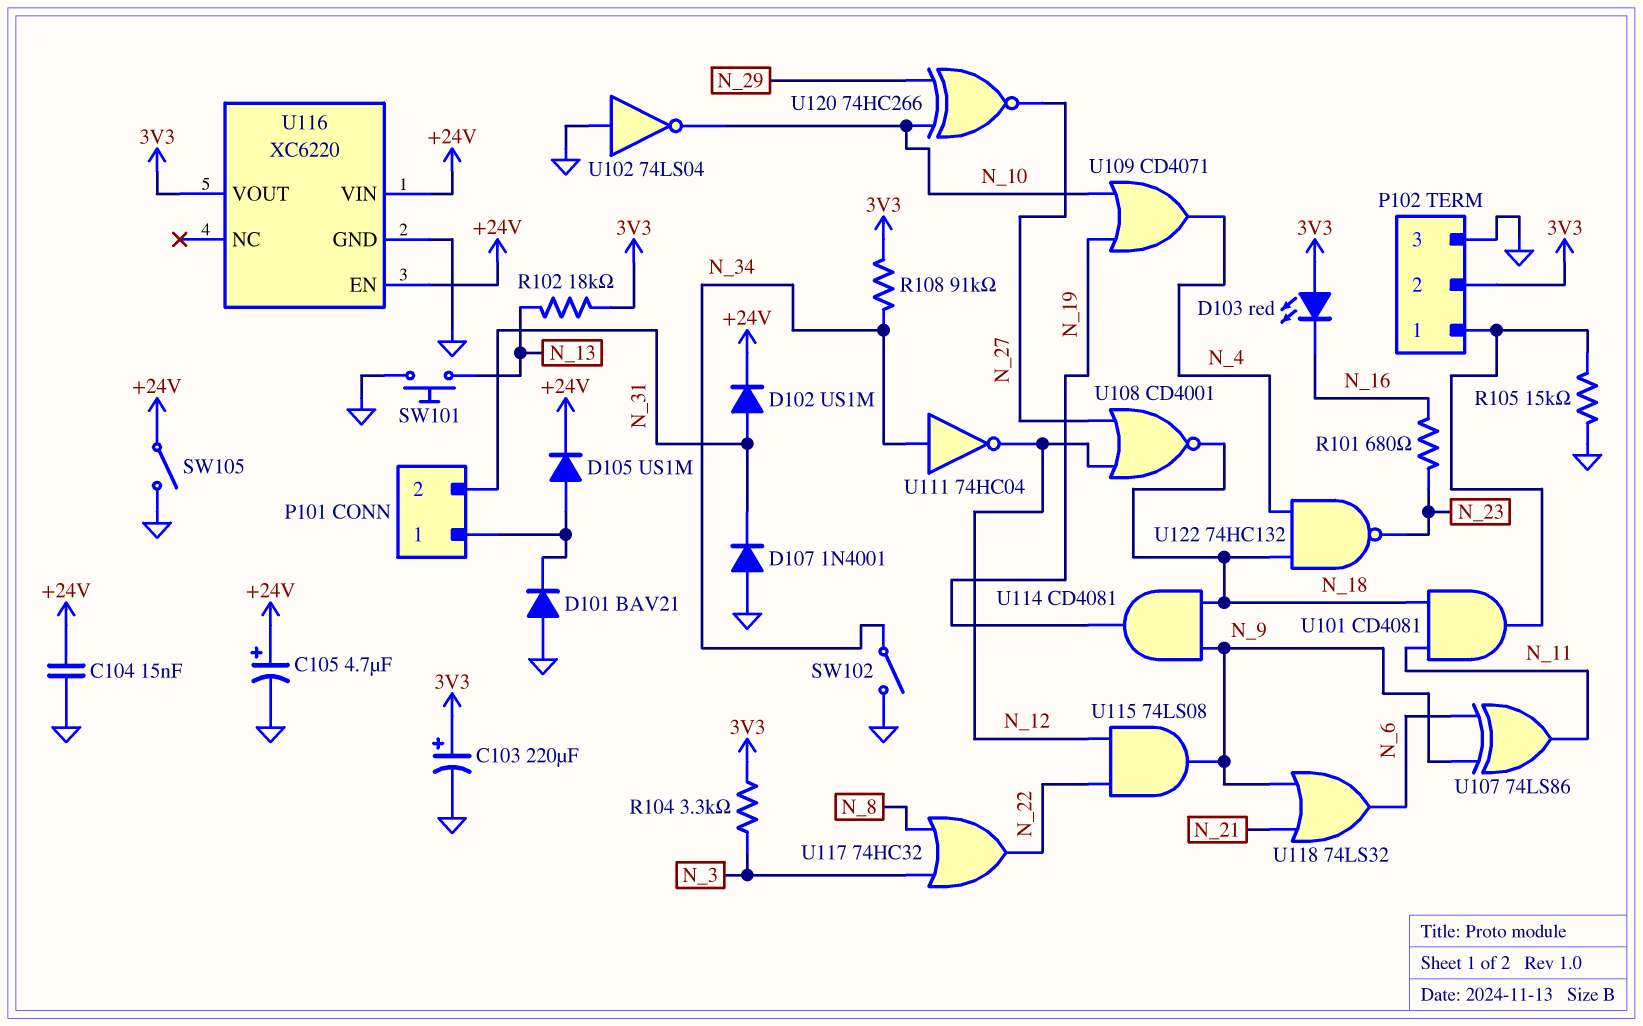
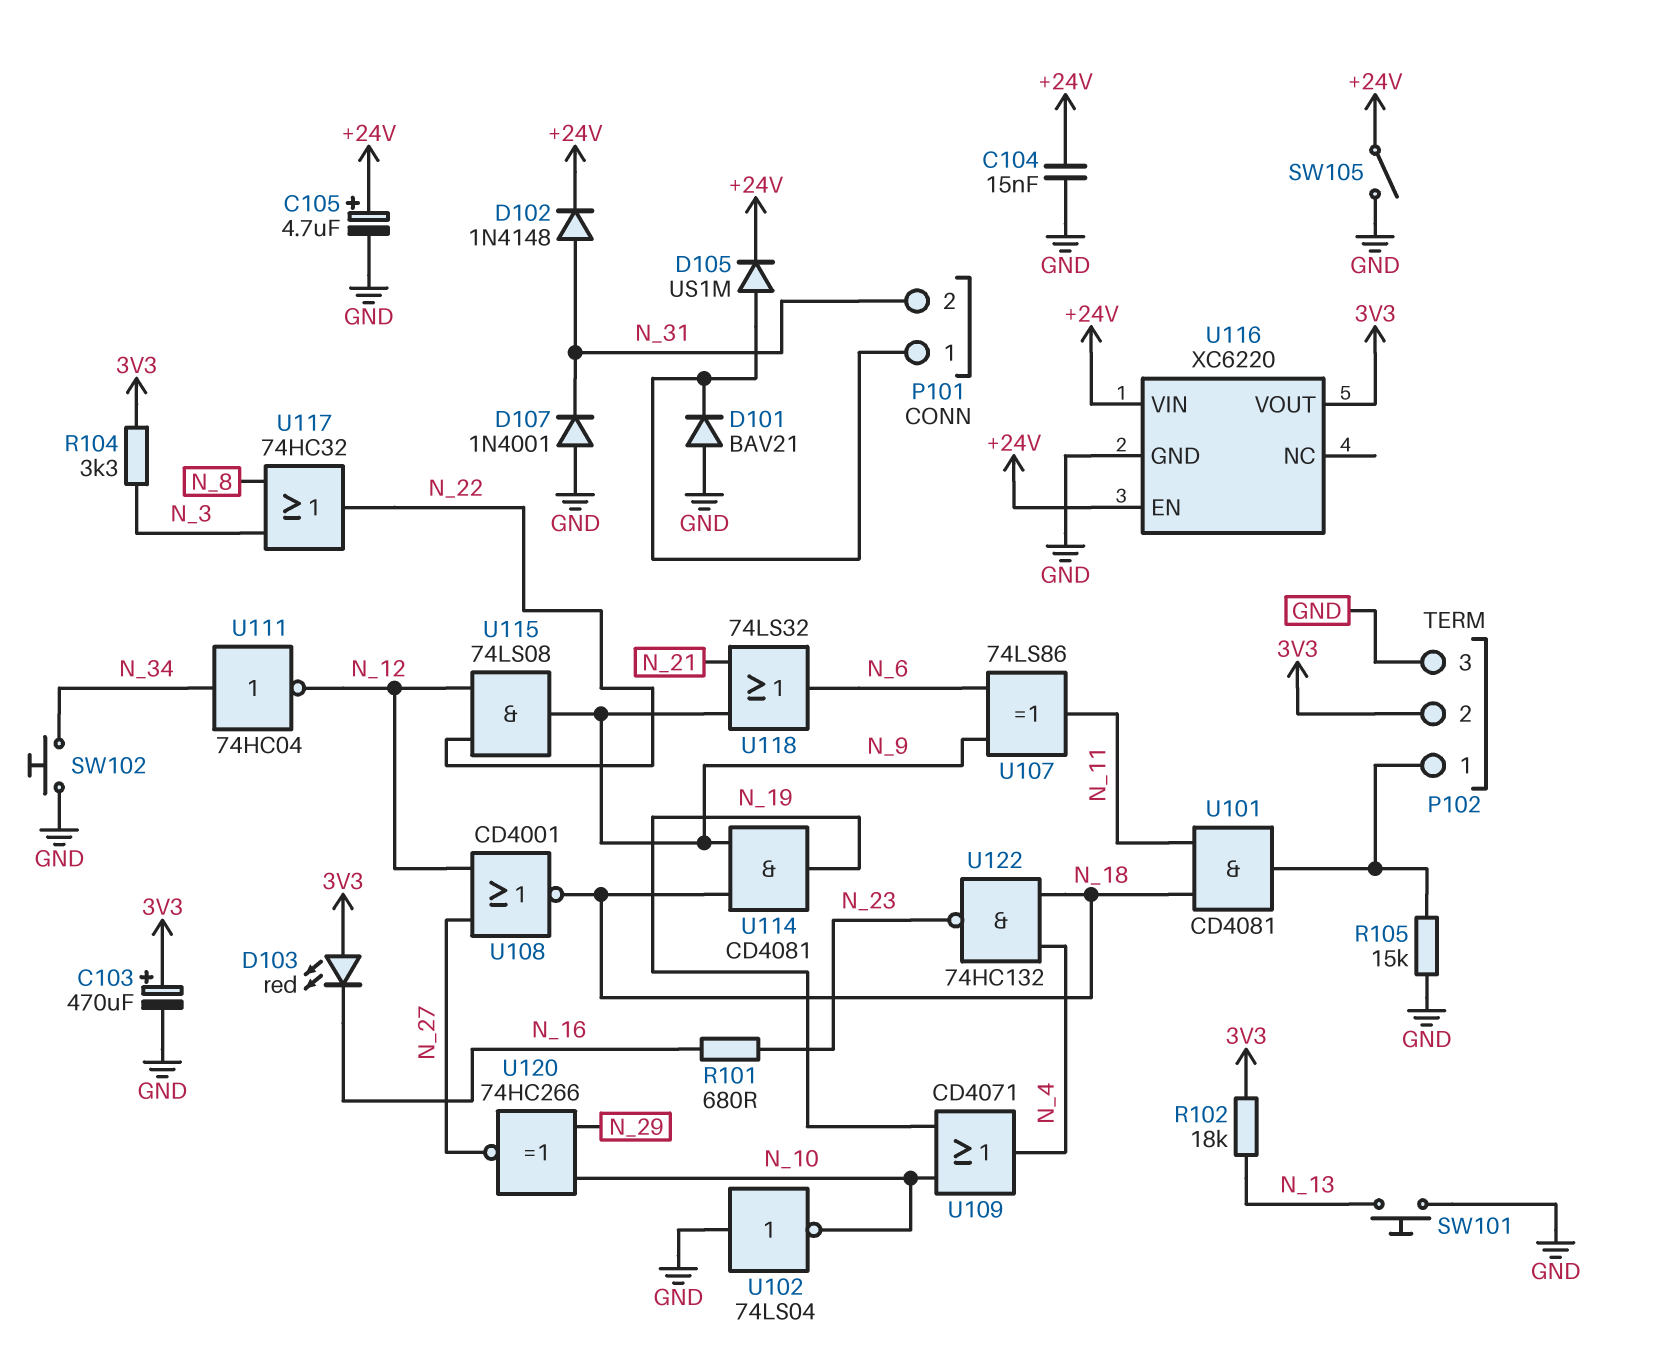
C103: 220uF (plus 3V3, minus GND) -> 470uF (plus 3V3, minus GND)
D102: diode US1M (A N_31, K +24V) -> diode 1N4148 (A N_31, K +24V)
R108: 91k (3V3, N_34) -> none
SW102: switch (GND, N_34) -> button (GND, N_34)

